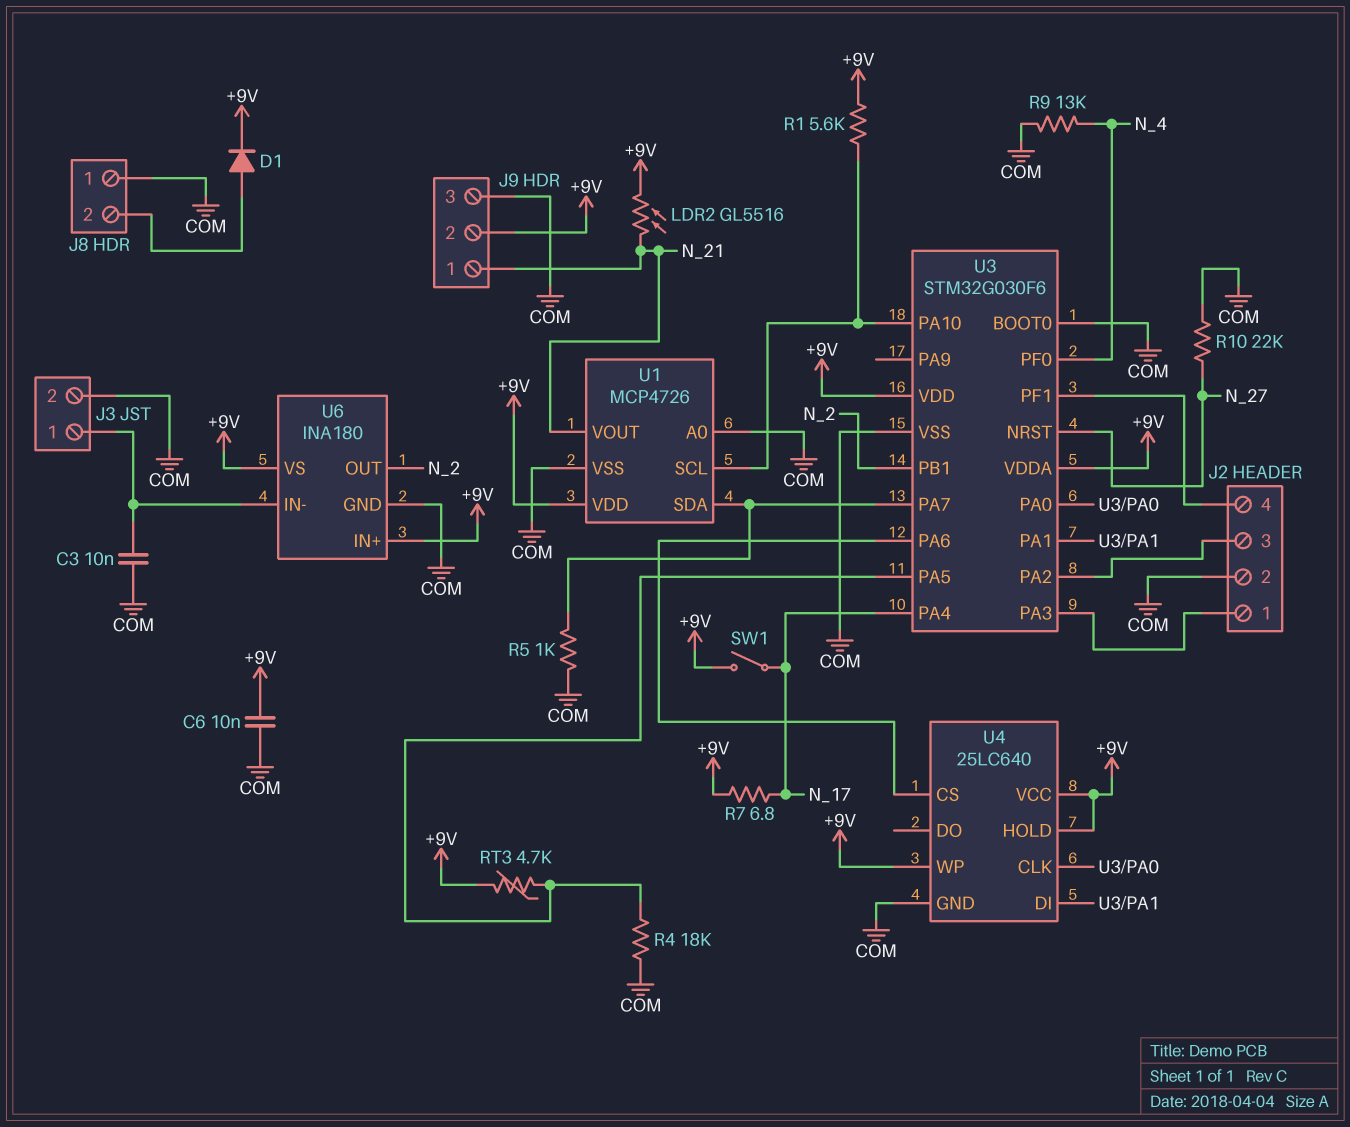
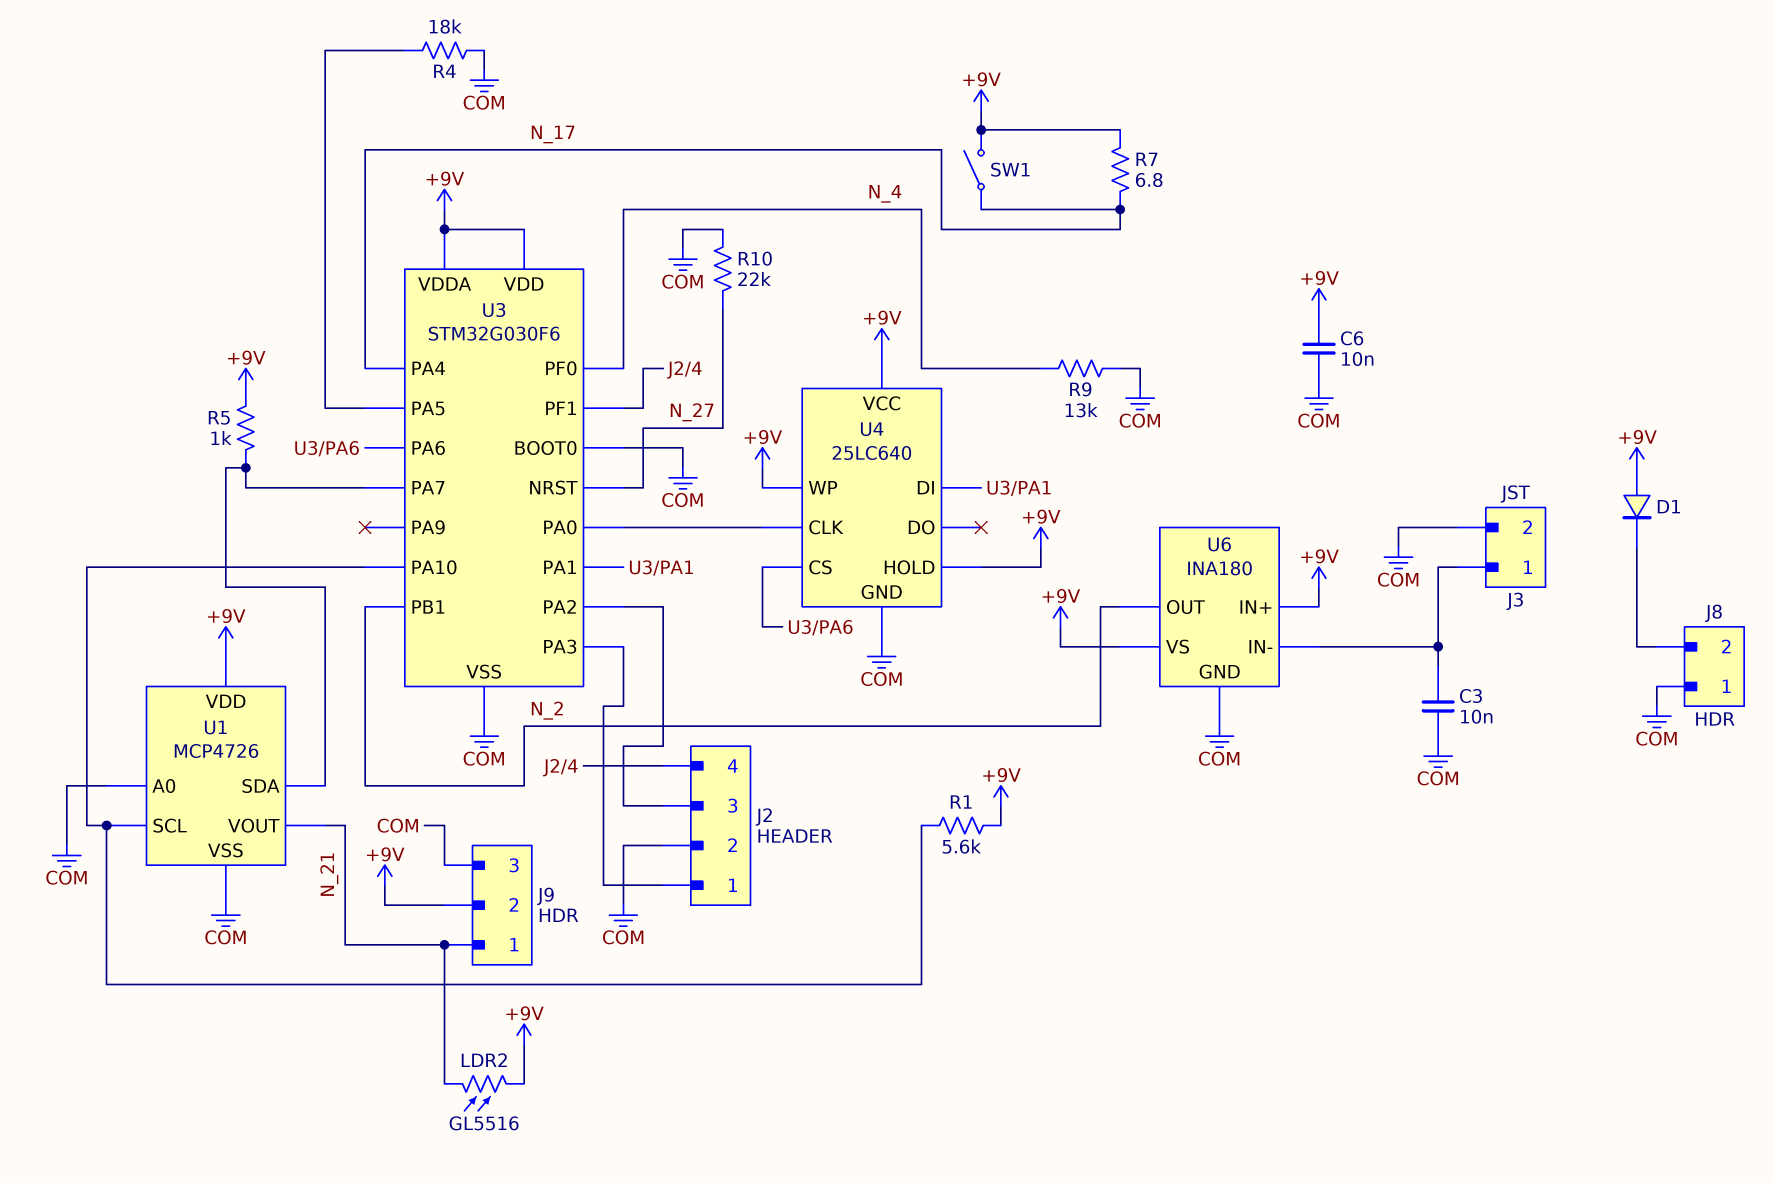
D1: diode (A J8/2, K +9V) -> diode (A +9V, K J8/2)
R5: 1k (COM, U1/SDA) -> 1k (+9V, U1/SDA)
RT3: 4.7k (+9V, U3/PA5) -> none

